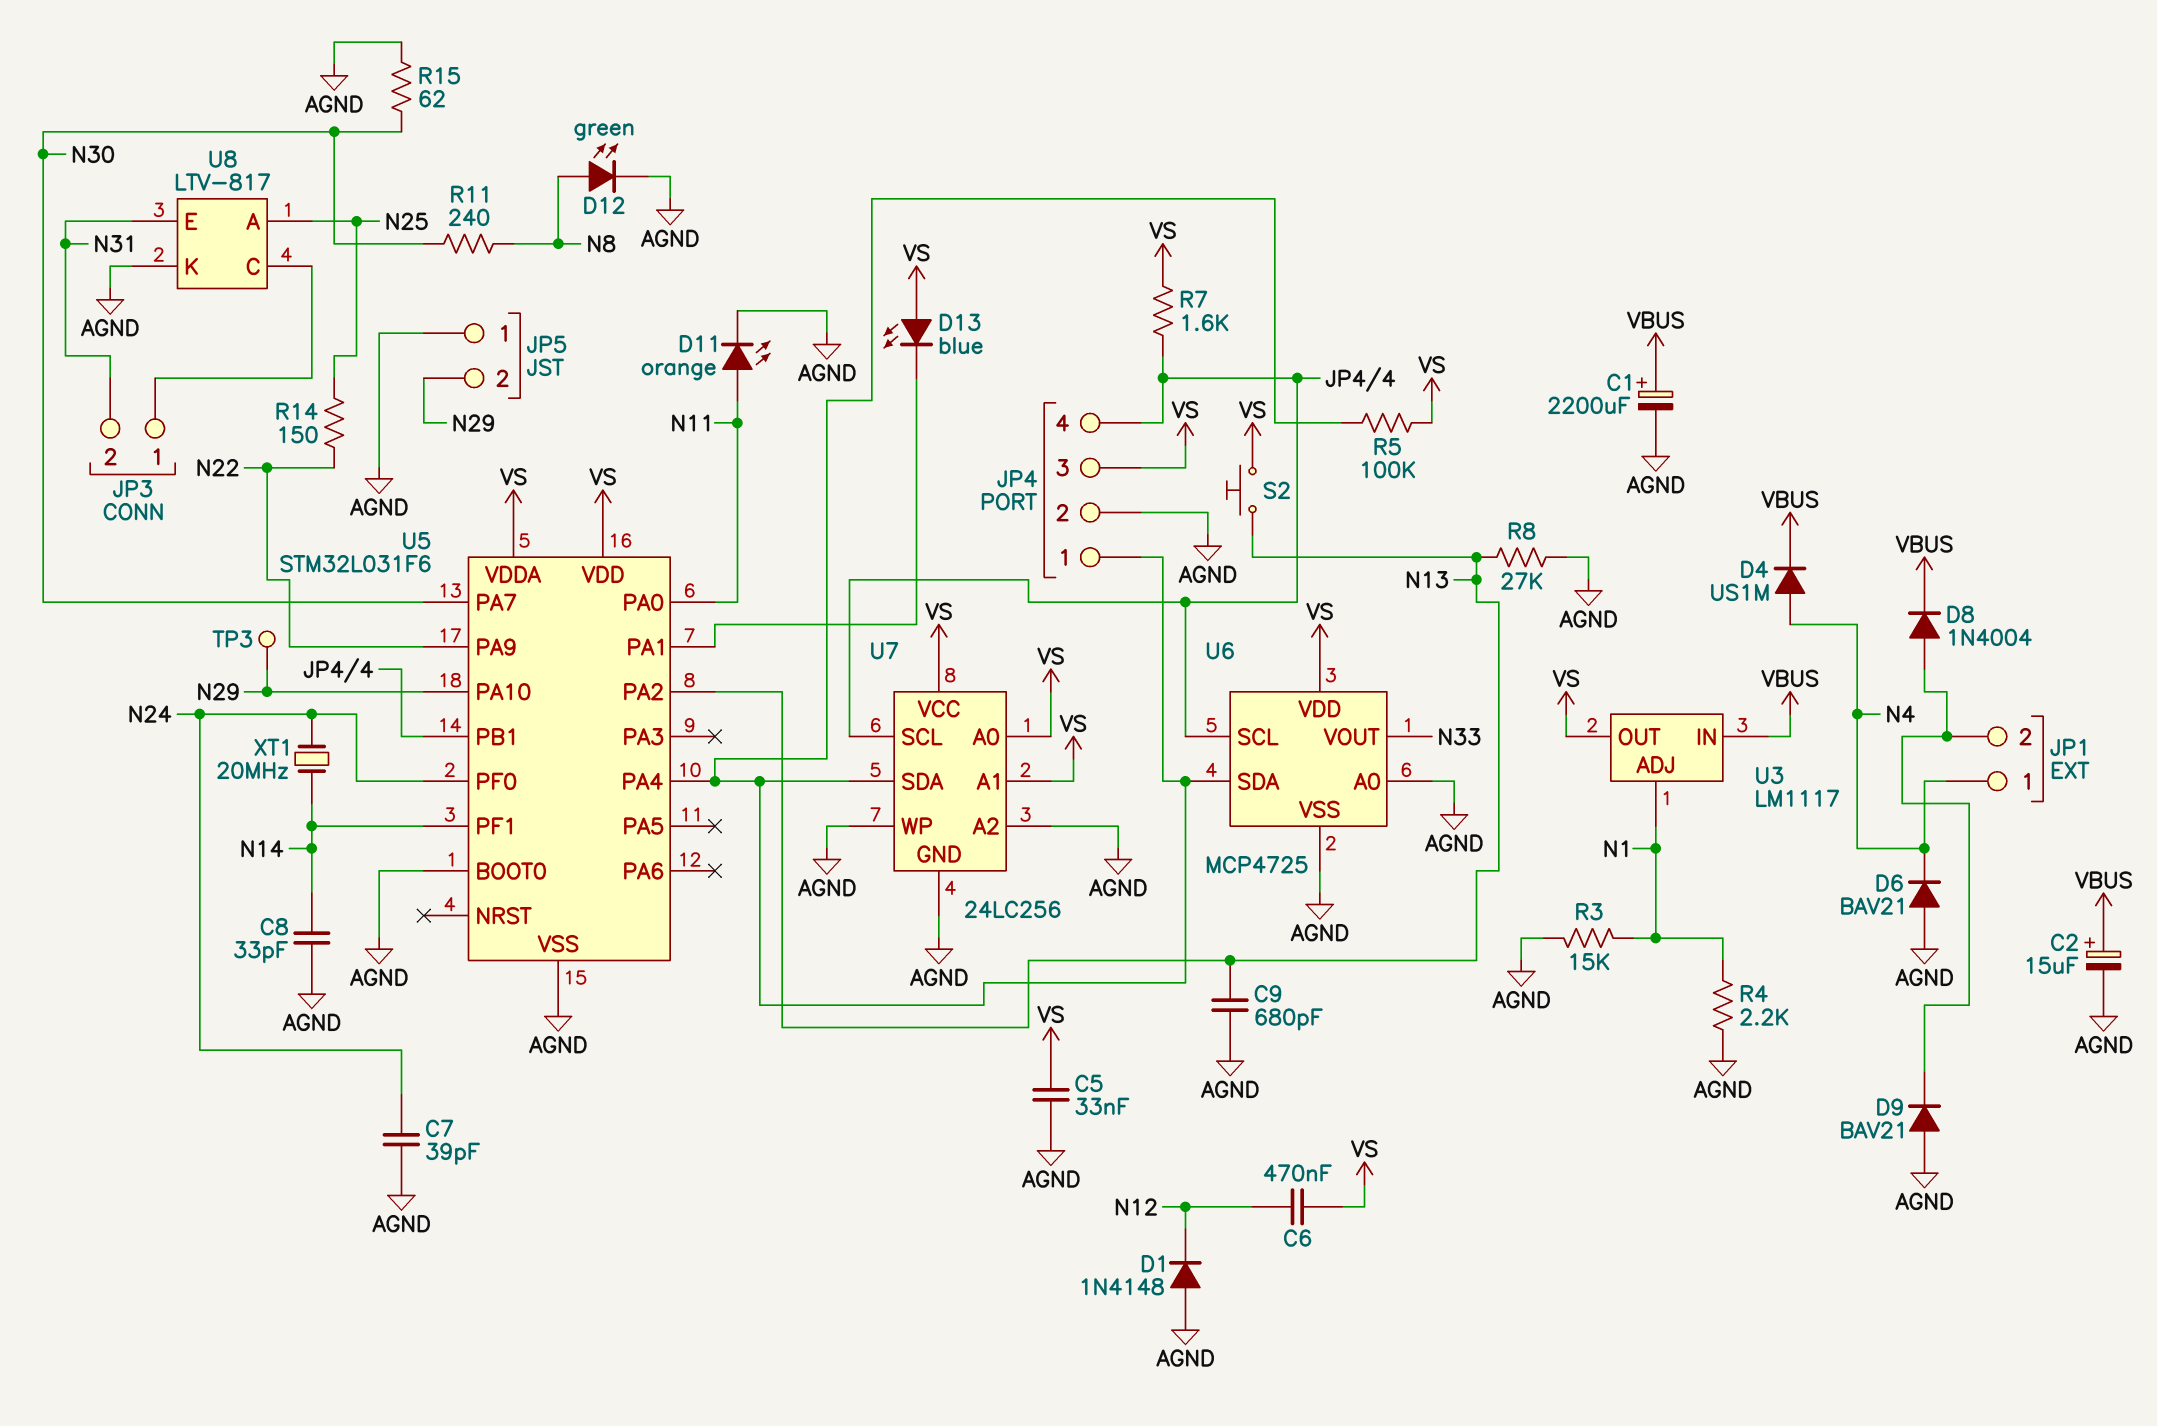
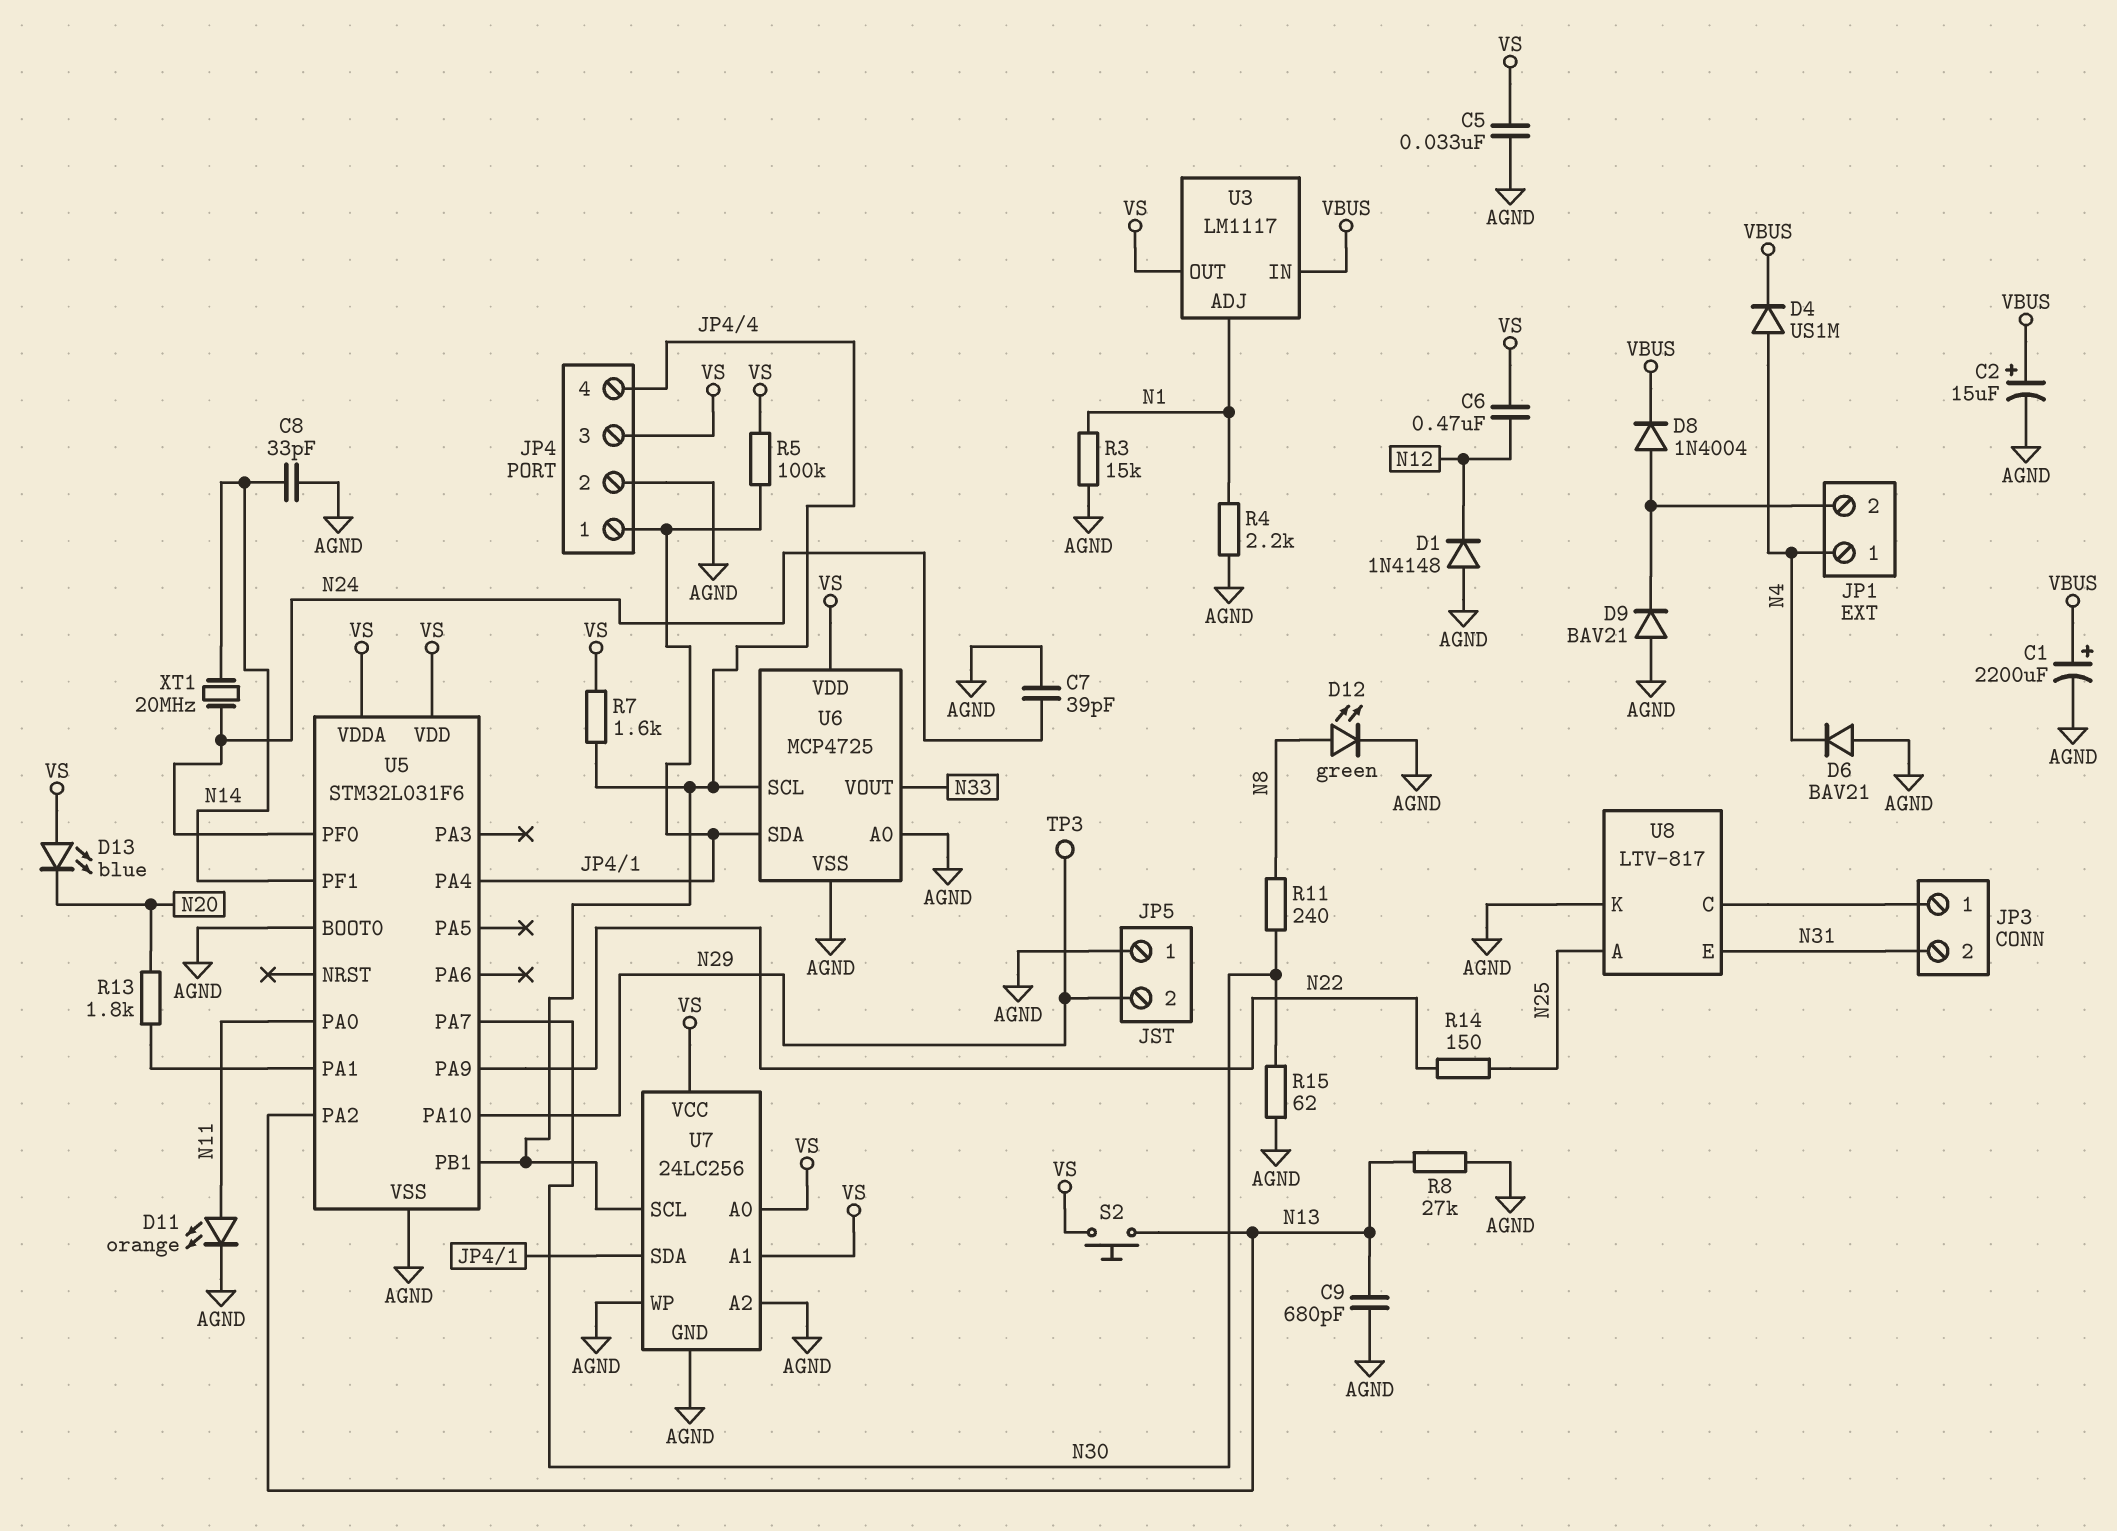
D13: LED blue (A VS, K U5/PA1) -> LED blue (A VS, K N20)
R13: none -> 1.8k (N20, U5/PA1)

